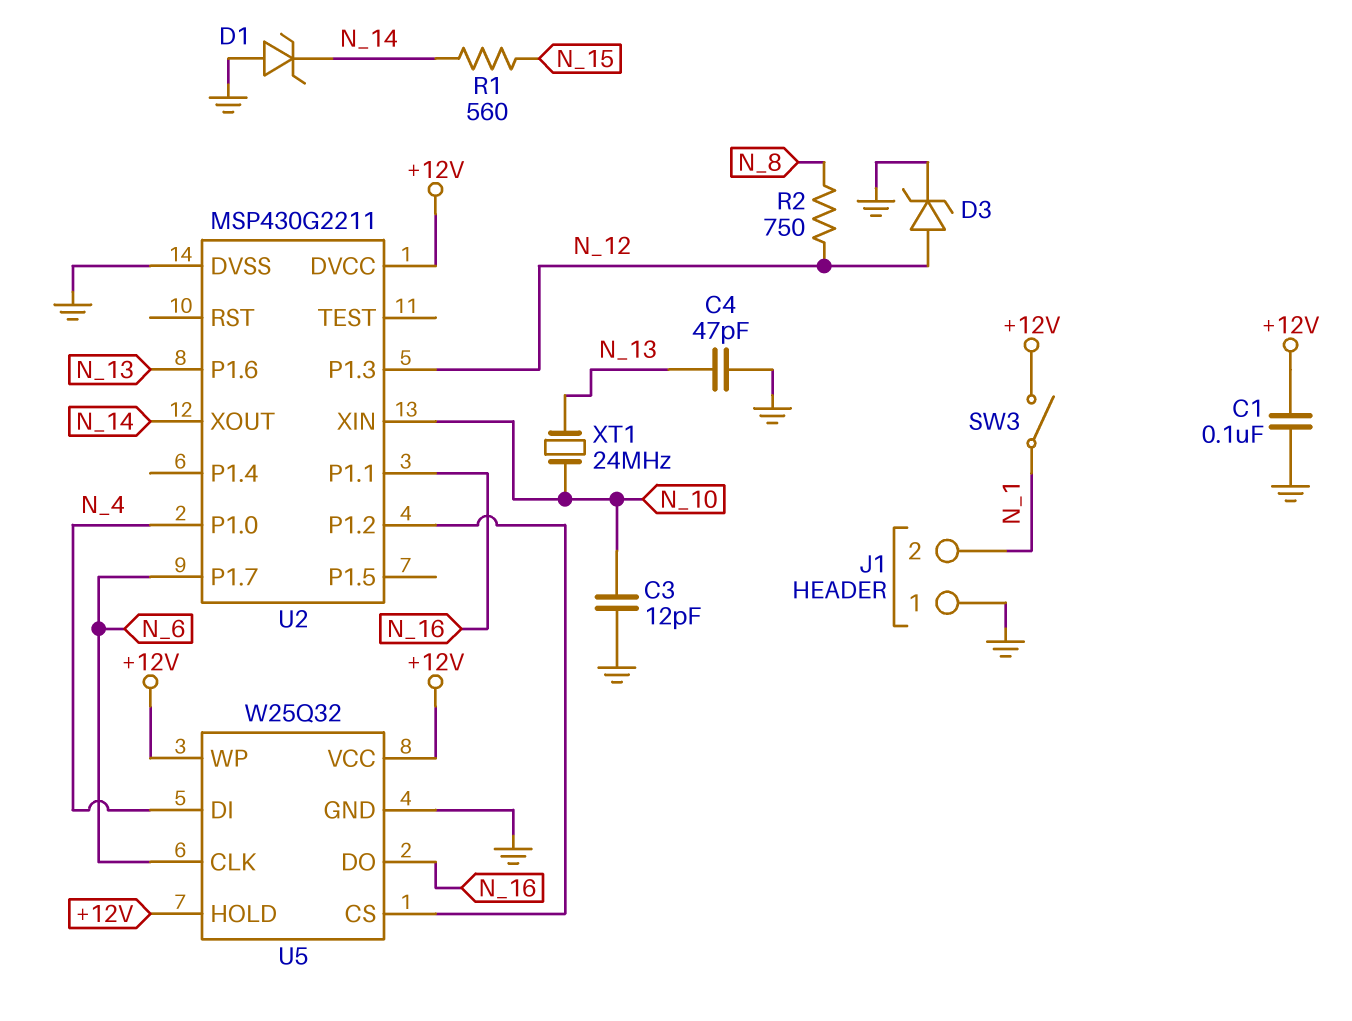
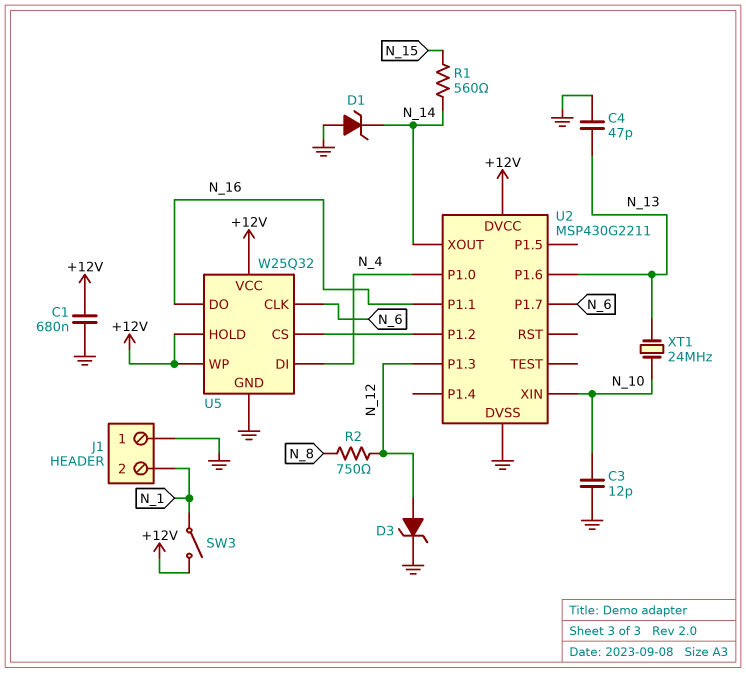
C1: 100nF (+12V, GND) -> 680nF (+12V, GND)

